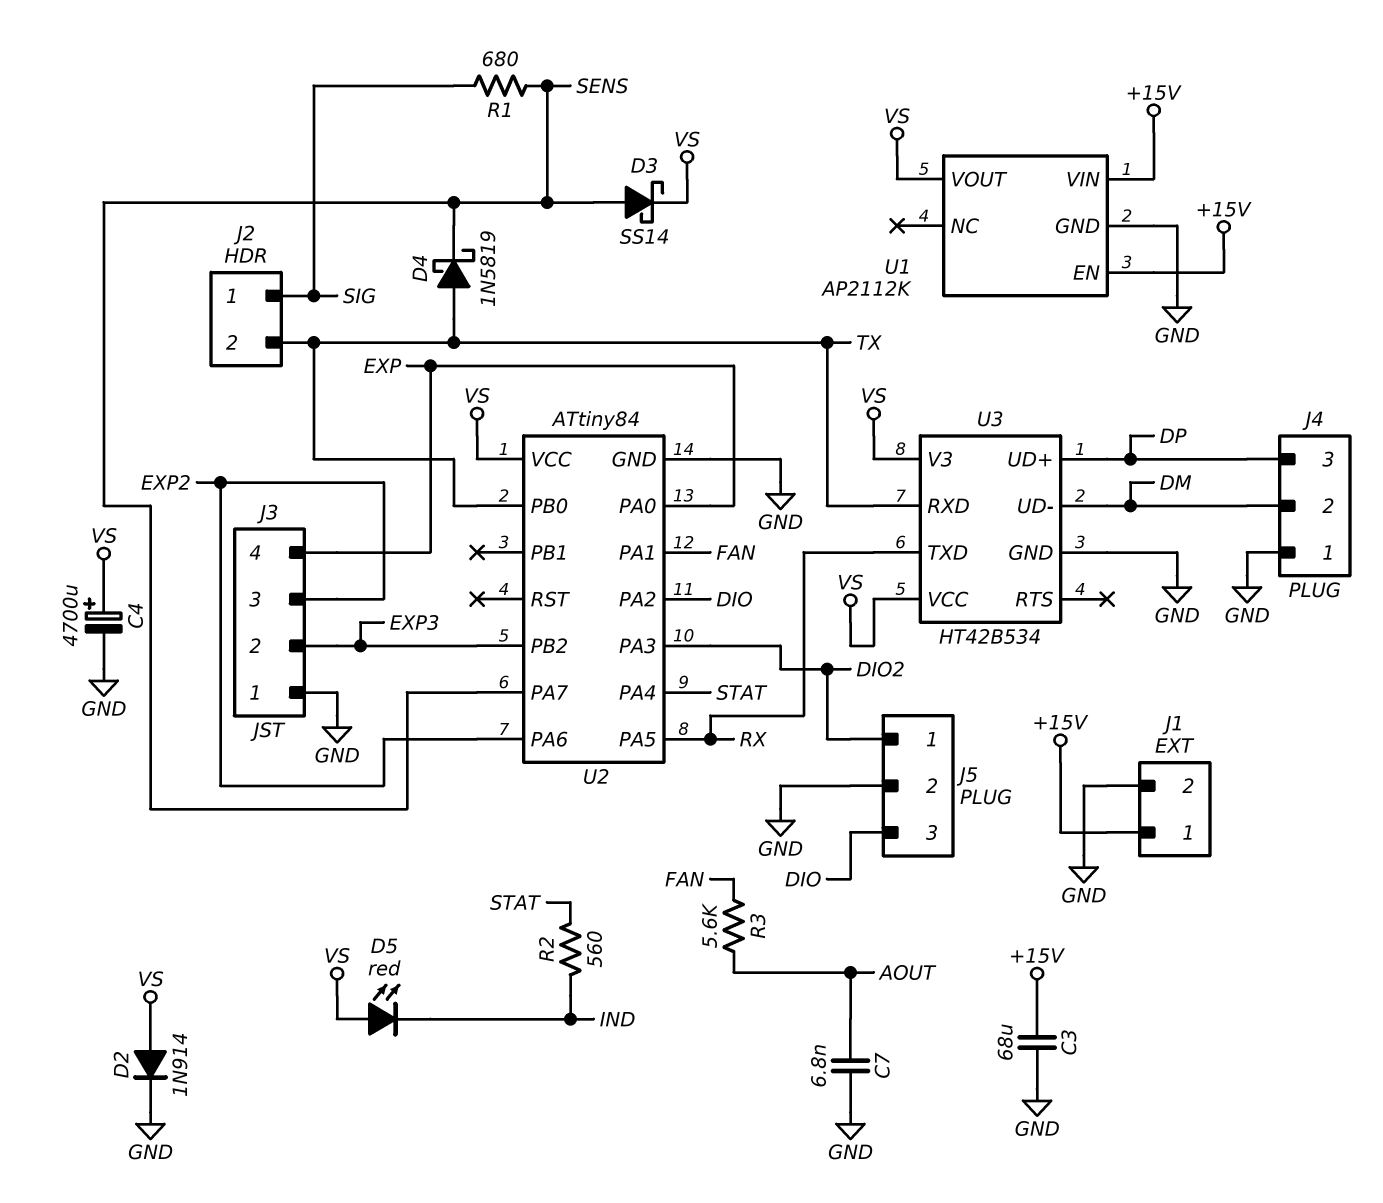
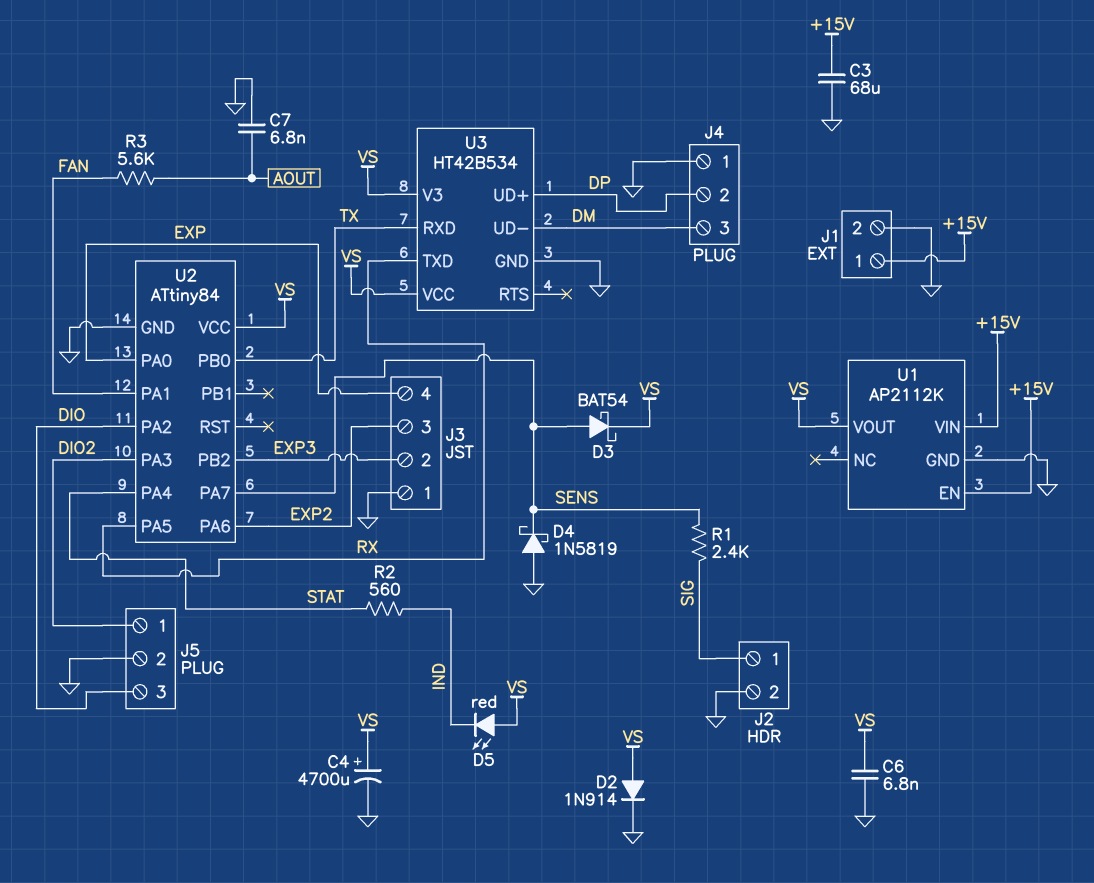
C6: none -> 6.8nF (GND, VS)
D3: schottky SS14 (A SENS, K VS) -> schottky BAT54 (A SENS, K VS)
D4: schottky 1N5819 (A TX, K SENS) -> schottky 1N5819 (A GND, K SENS)
J2 pin 2: TX -> GND
J4 pin 2: DM -> DP
J4 pin 3: DP -> DM
R1: 680 (SENS, SIG) -> 2.4k (SENS, SIG)

